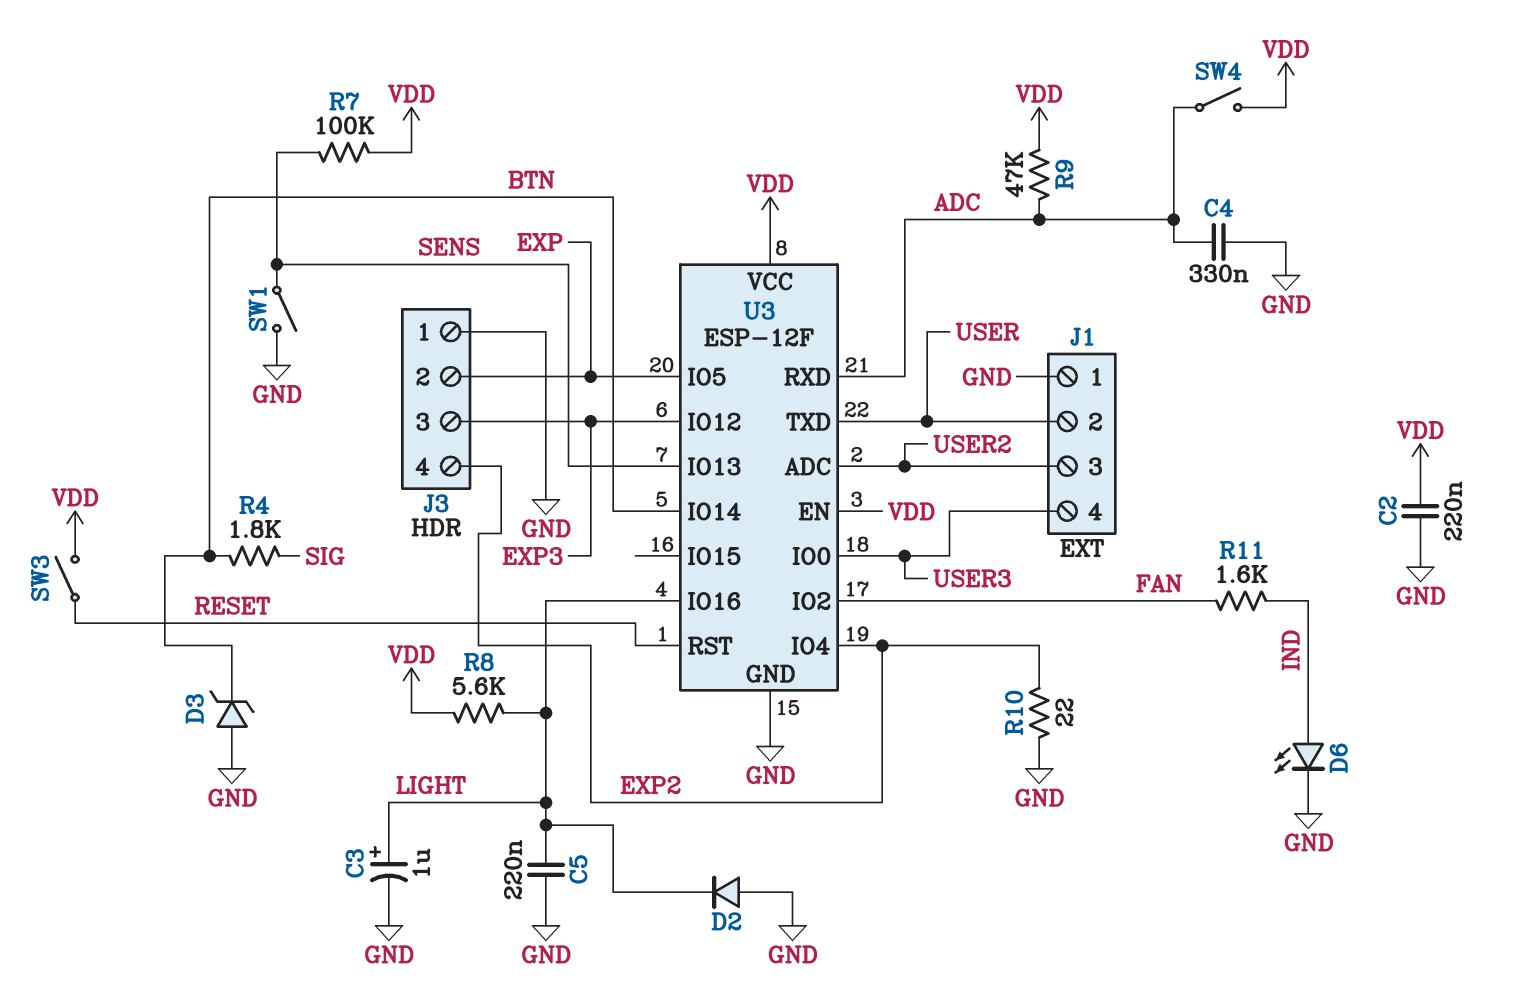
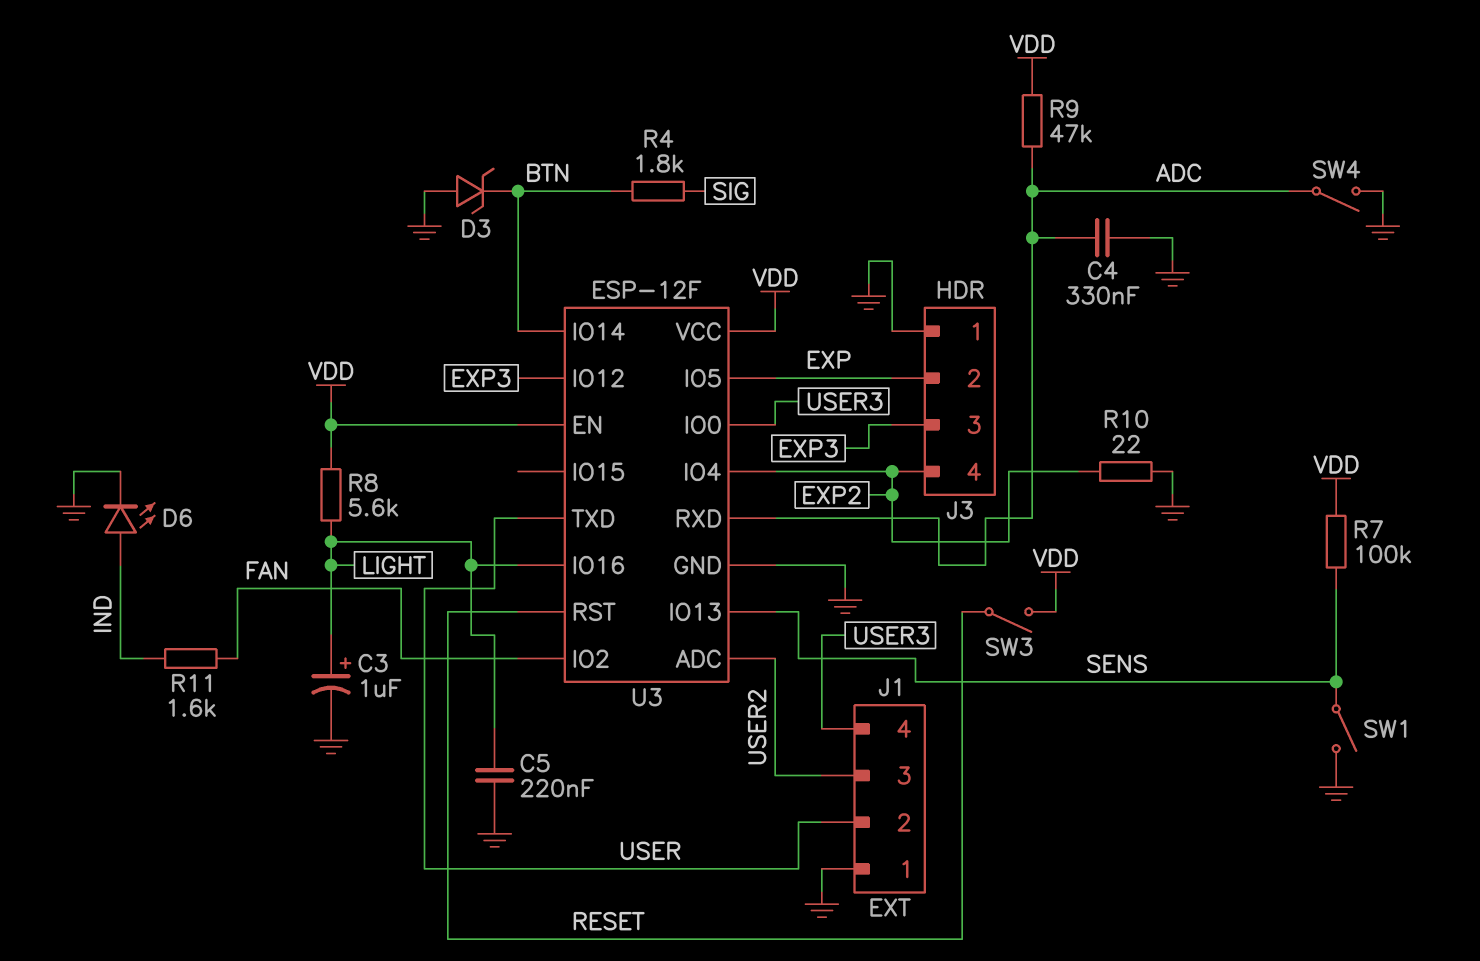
C2: 220nF (GND, VDD) -> none
D2: diode (A GND, K LIGHT) -> none
SW4: switch (ADC, VDD) -> switch (ADC, GND)

